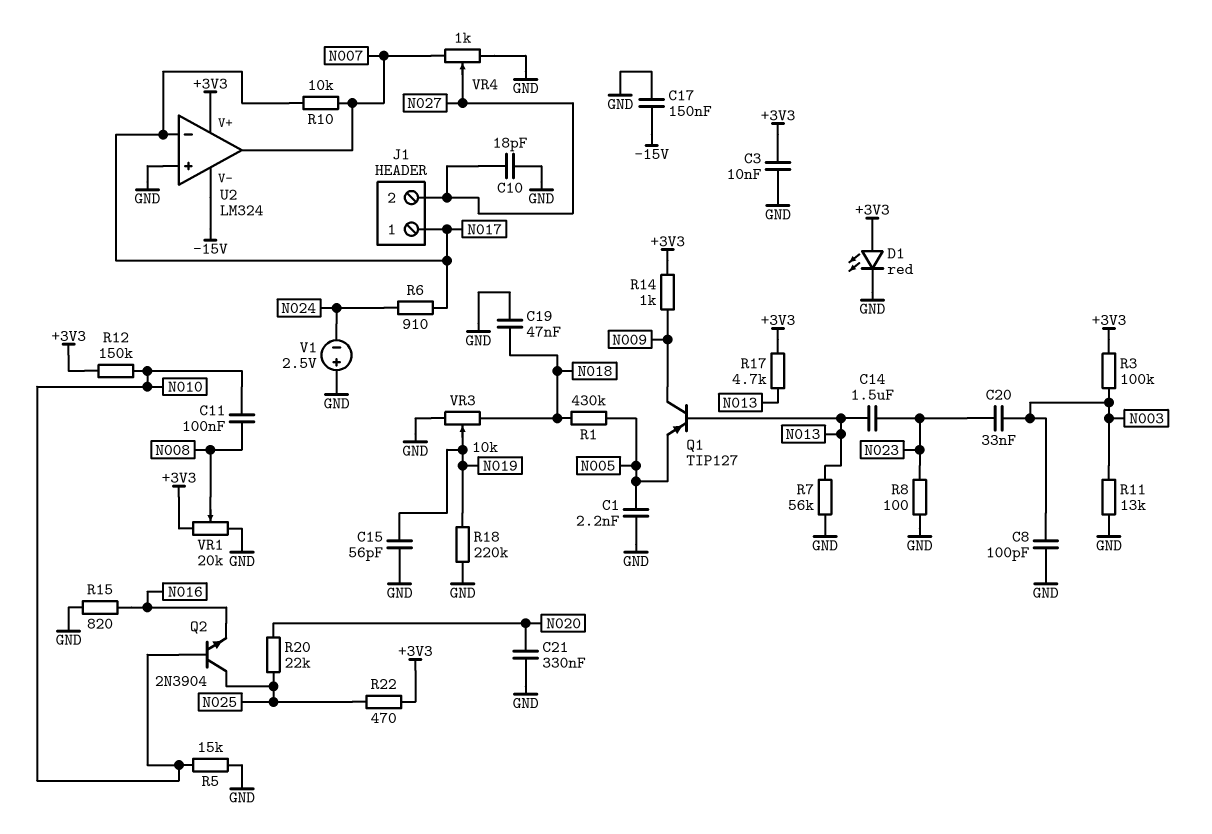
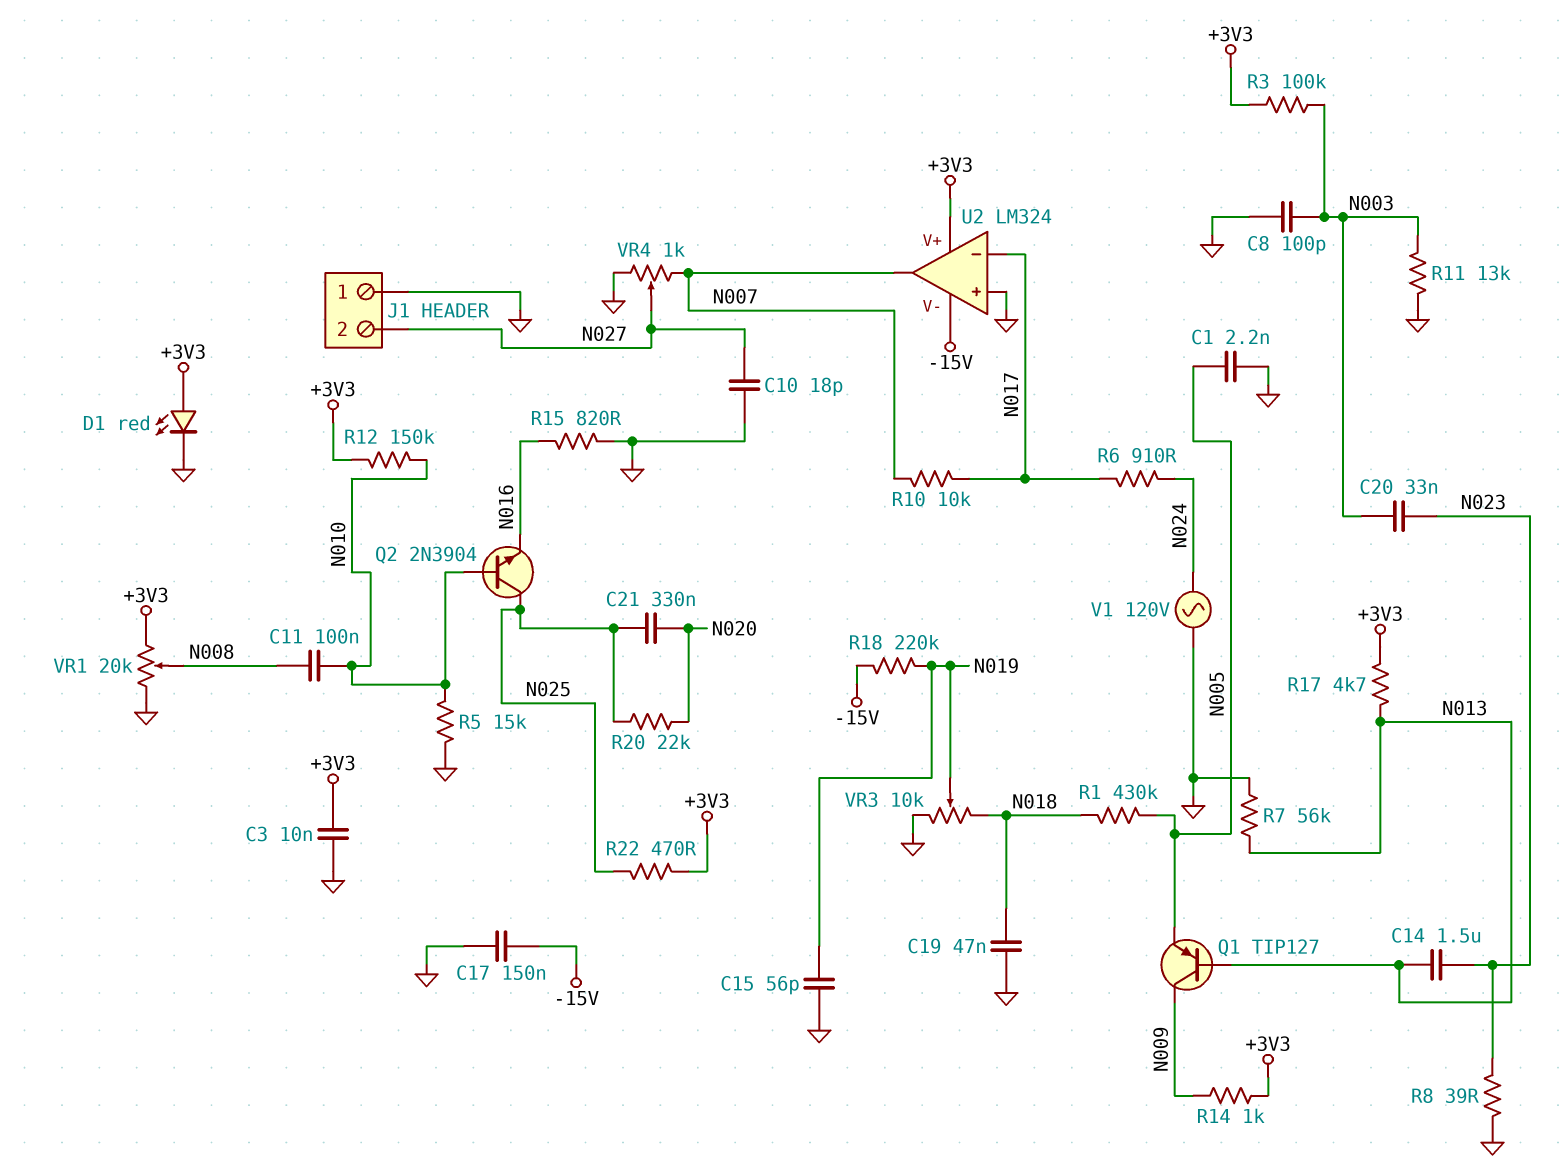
C21: 330nF (GND, N020) -> 330nF (N020, N025)
J1 pin 1: N017 -> GND
R8: 100 (GND, N023) -> 39 (GND, N023)
R18: 220k (GND, N019) -> 220k (-15V, N019)
V1: 2.5V (plus GND, minus N024) -> AC 120V (GND, N024)

